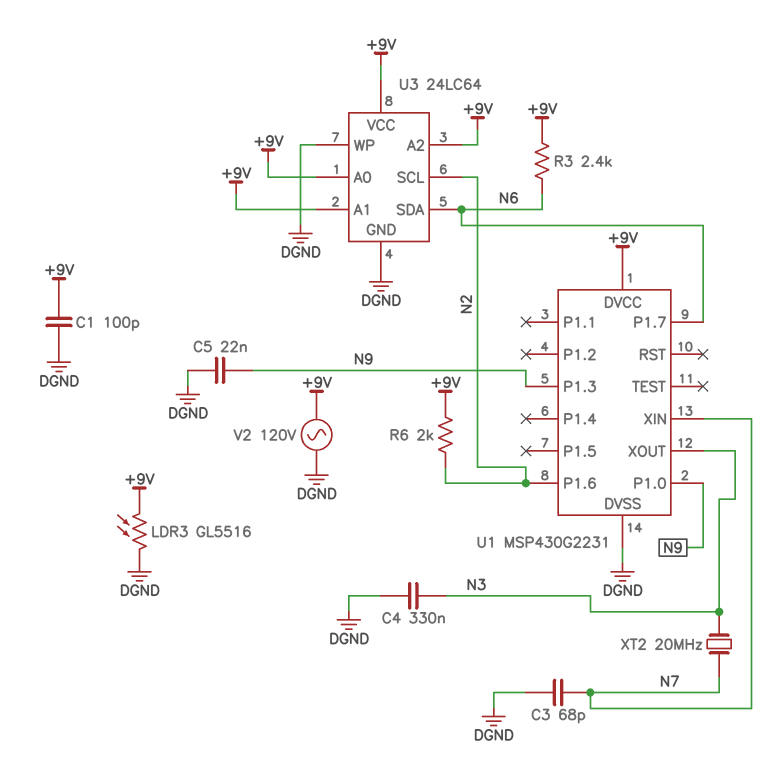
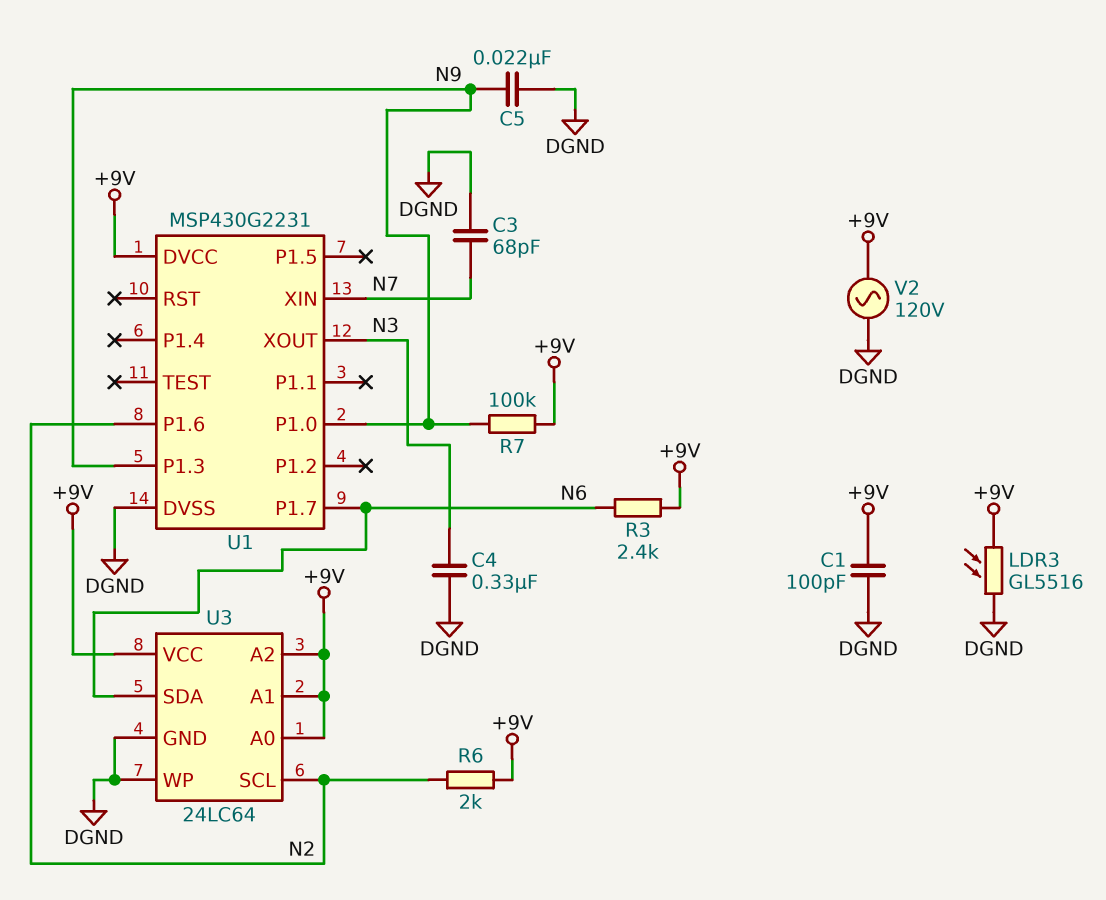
R7: none -> 100k (+9V, N9)
XT2: 20MHz (N3, N7) -> none

